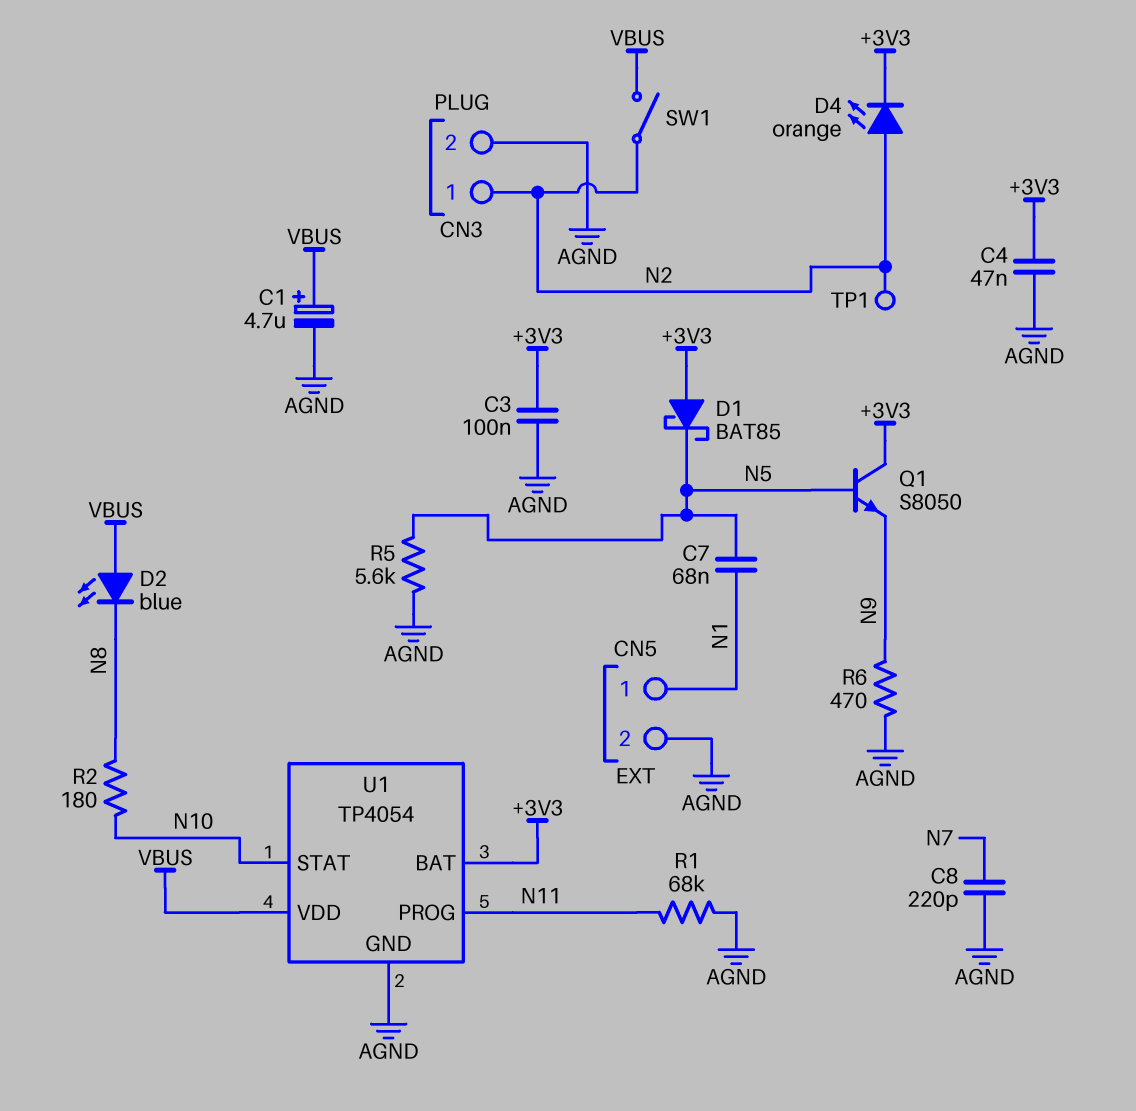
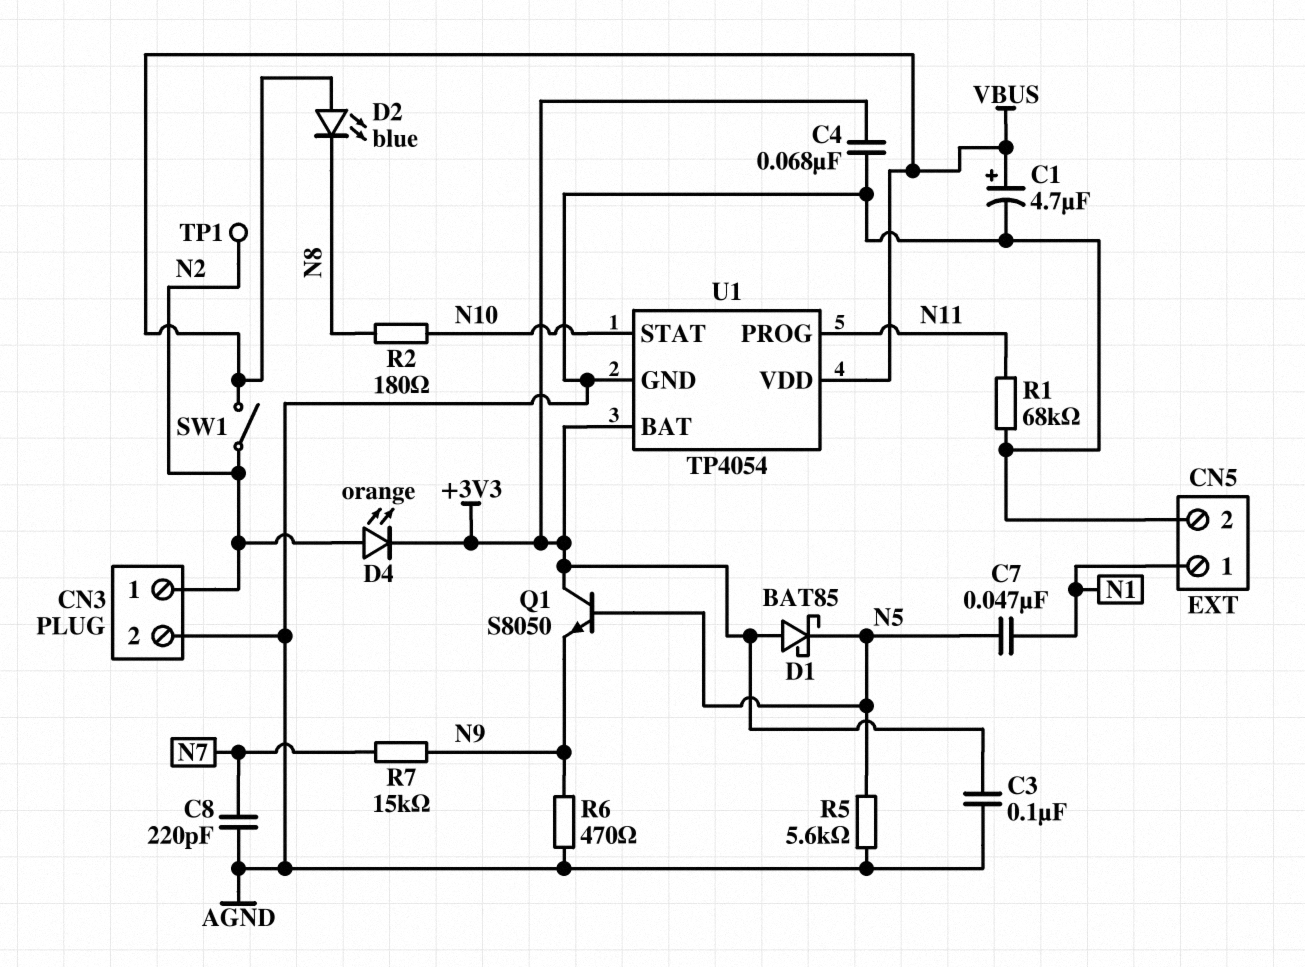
C4: 47nF (+3V3, AGND) -> 68nF (+3V3, AGND)
C7: 68nF (N1, N5) -> 47nF (N1, N5)
R7: none -> 15k (N7, N9)

